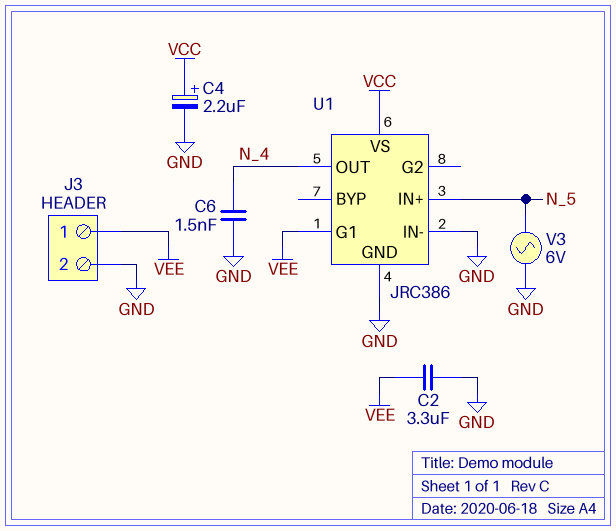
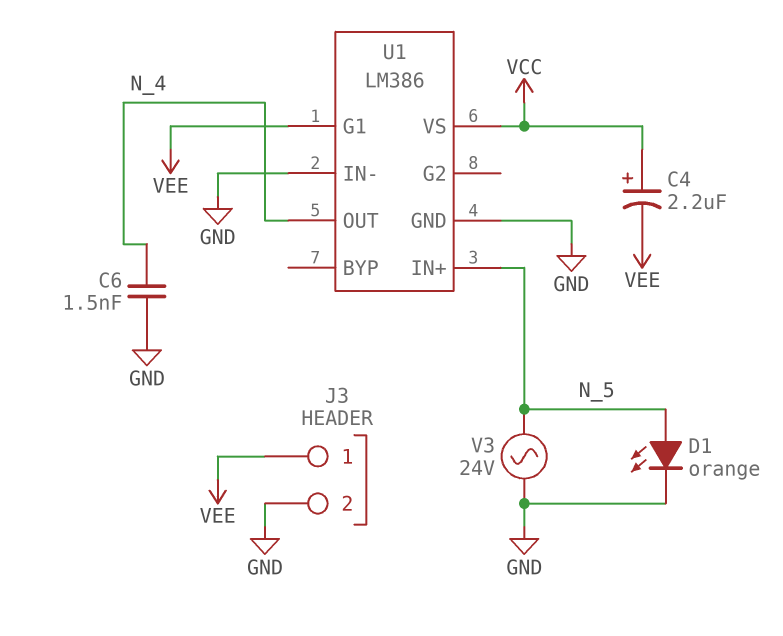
C2: 3.3uF (GND, VEE) -> none
C4: 2.2uF (plus VCC, minus GND) -> 2.2uF (plus VCC, minus VEE)
D1: none -> LED orange (A N_5, K GND)
U1: JRC386 -> LM386
V3: AC 6V (GND, N_5) -> AC 24V (GND, N_5)

